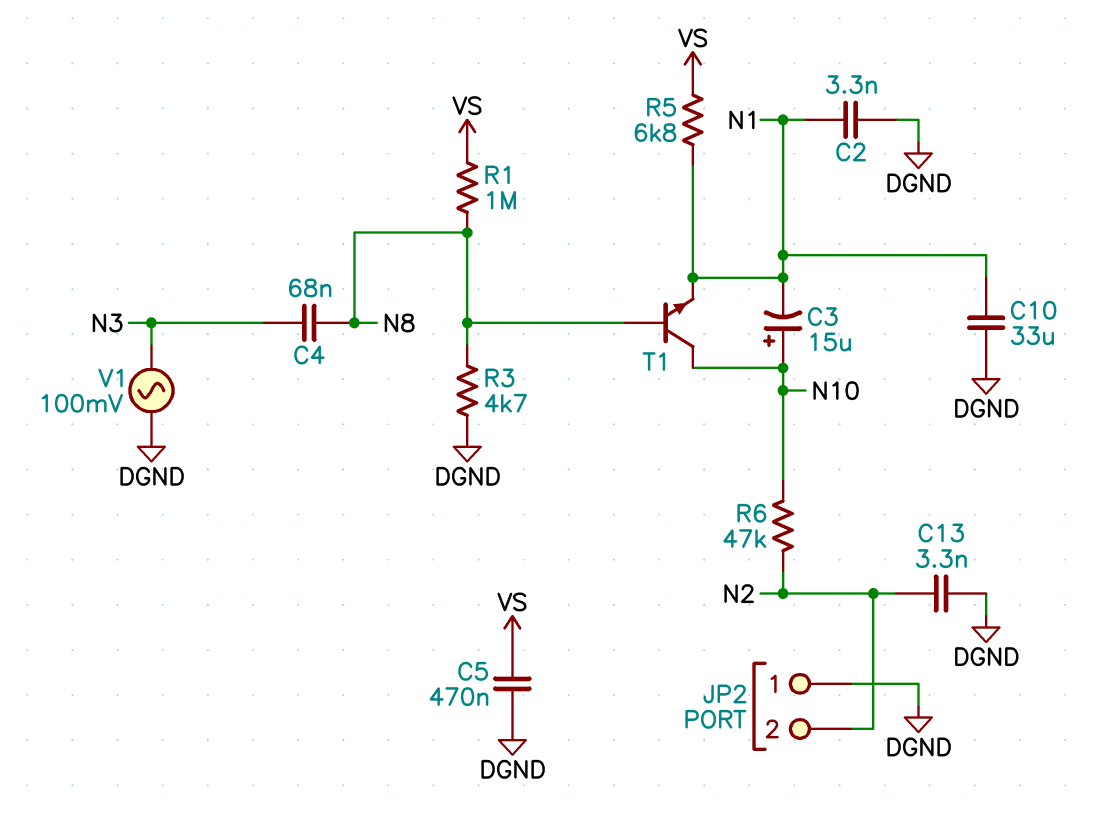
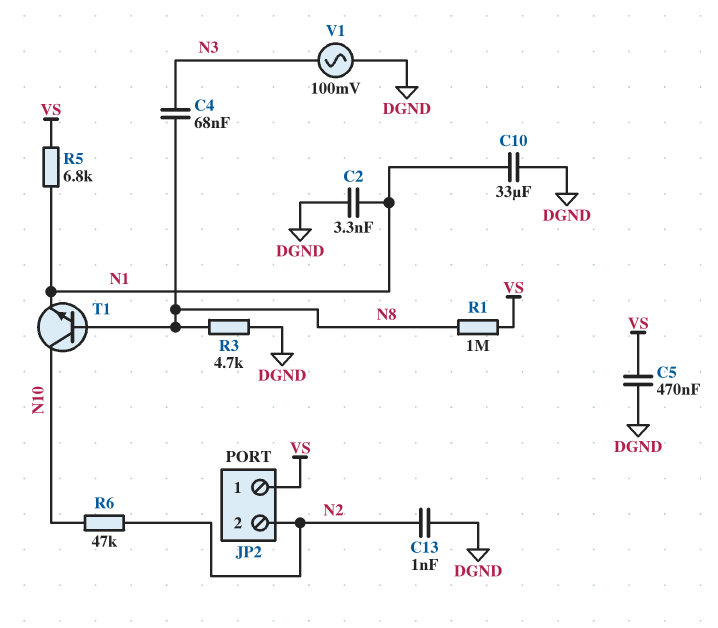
C3: 15uF (plus N10, minus N1) -> none
C13: 3.3nF (DGND, N2) -> 1nF (DGND, N2)
JP2 pin 1: DGND -> VS

